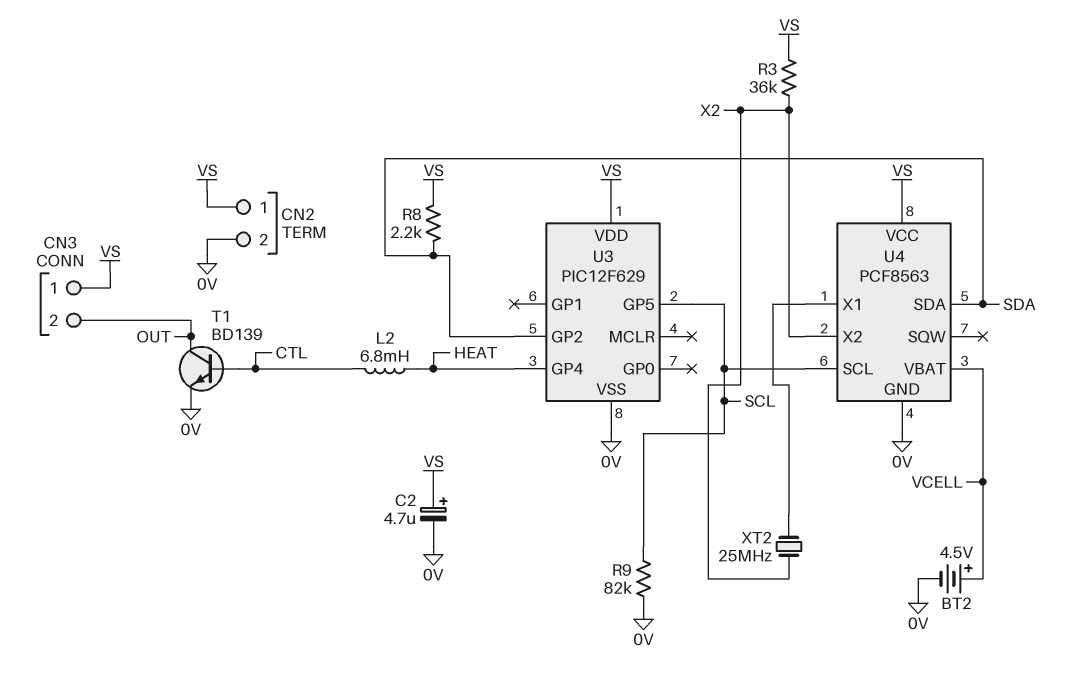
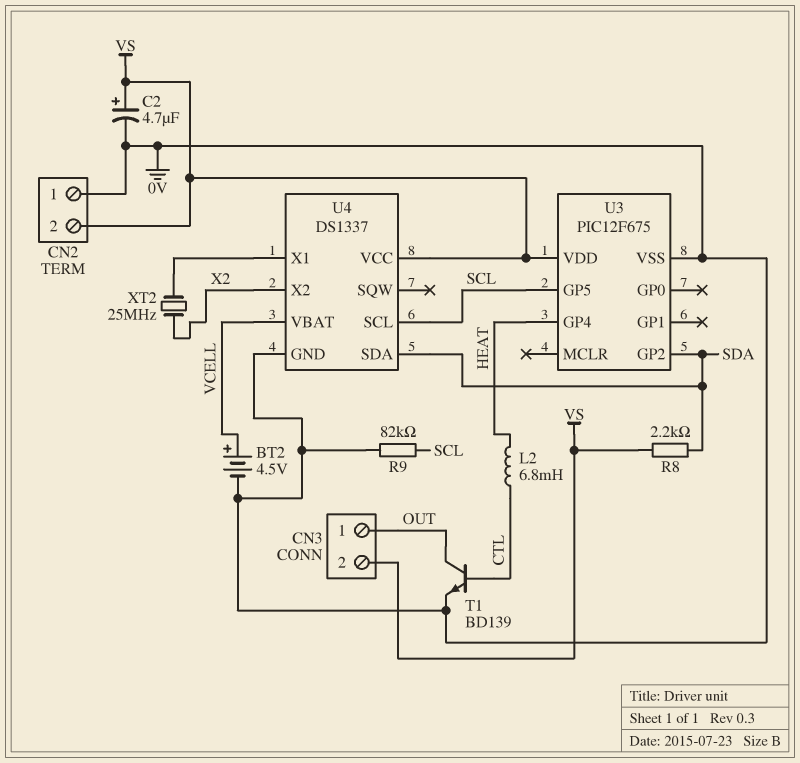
CN2 pin 1: VS -> 0V
CN2 pin 2: 0V -> VS
CN3 pin 1: VS -> OUT
CN3 pin 2: OUT -> VS
R3: 36k (VS, X2) -> none
U3: PIC12F629 -> PIC12F675
U4: PCF8563 -> DS1337

